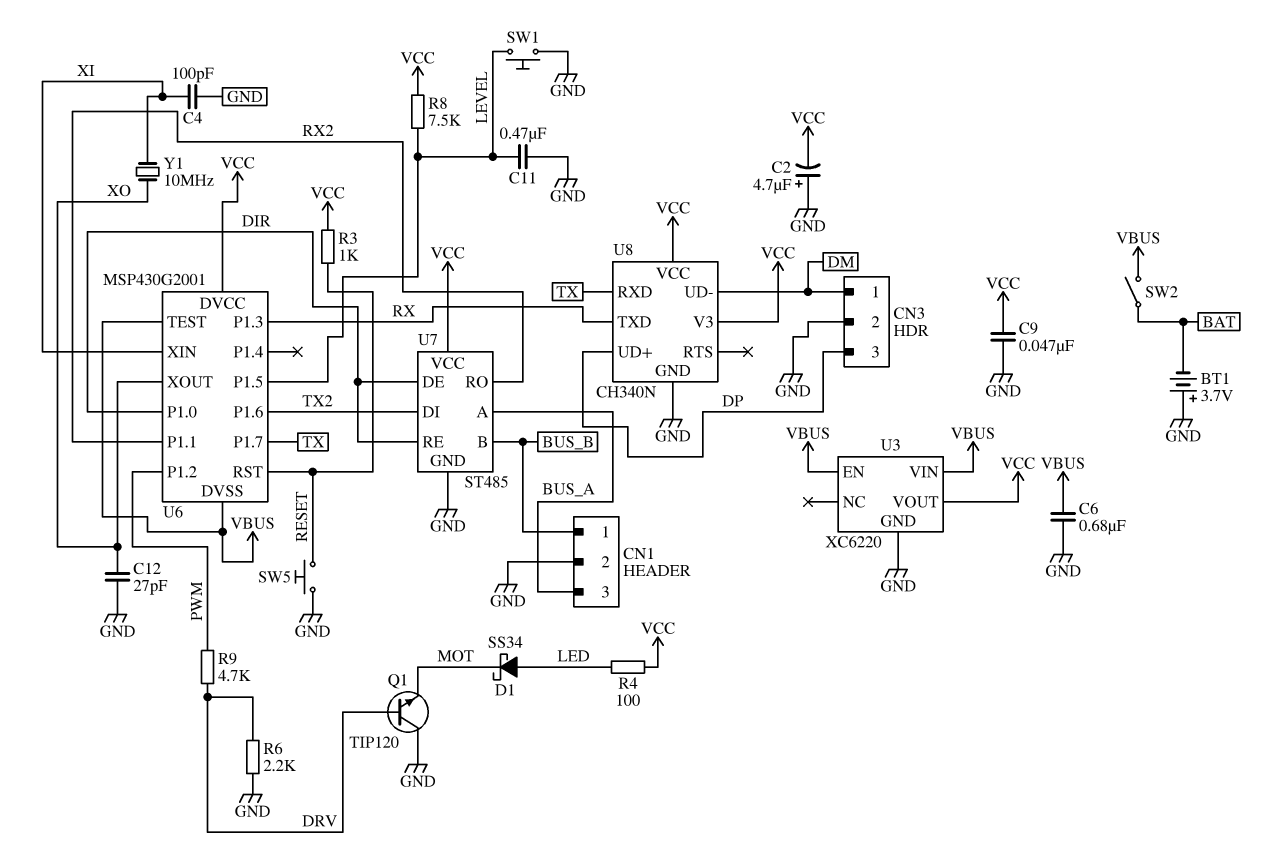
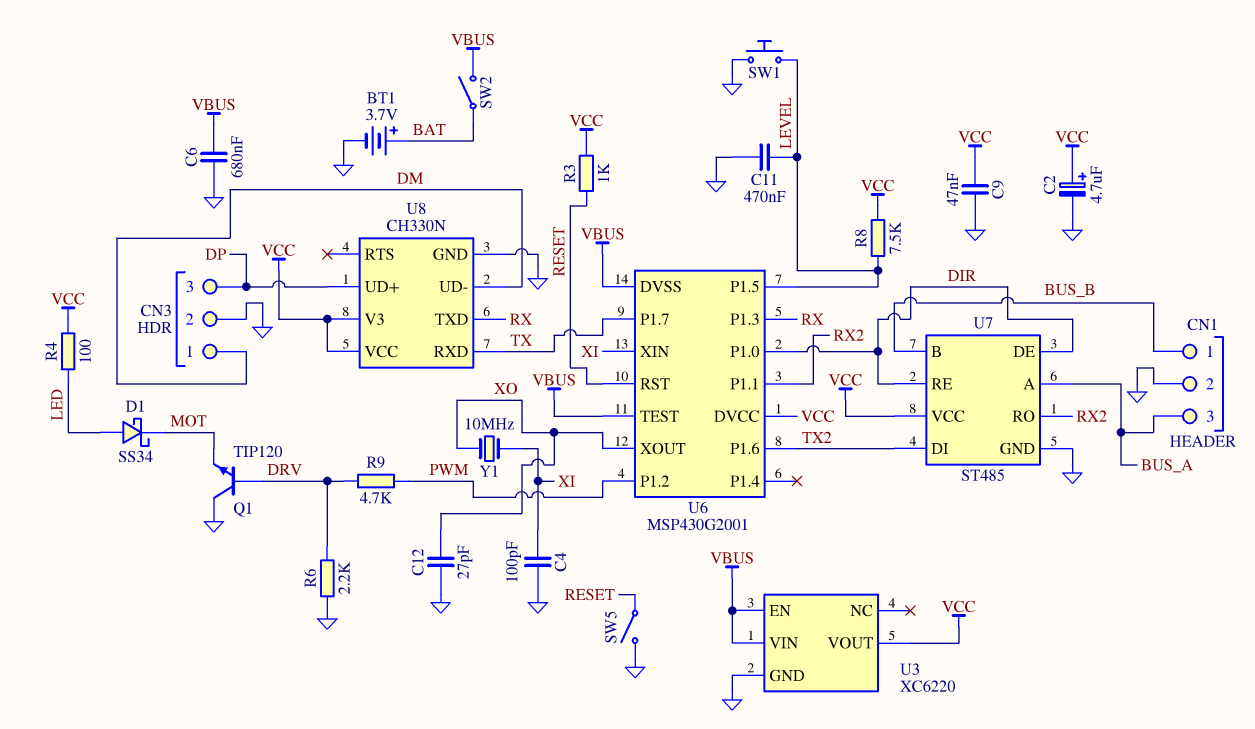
BT1: 3.7V (plus GND, minus BAT) -> 3.7V (plus BAT, minus GND)
C2: 4.7uF (plus GND, minus VCC) -> 4.7uF (plus VCC, minus GND)
SW5: button (GND, RESET) -> switch (GND, RESET)
U8: CH340N -> CH330N

